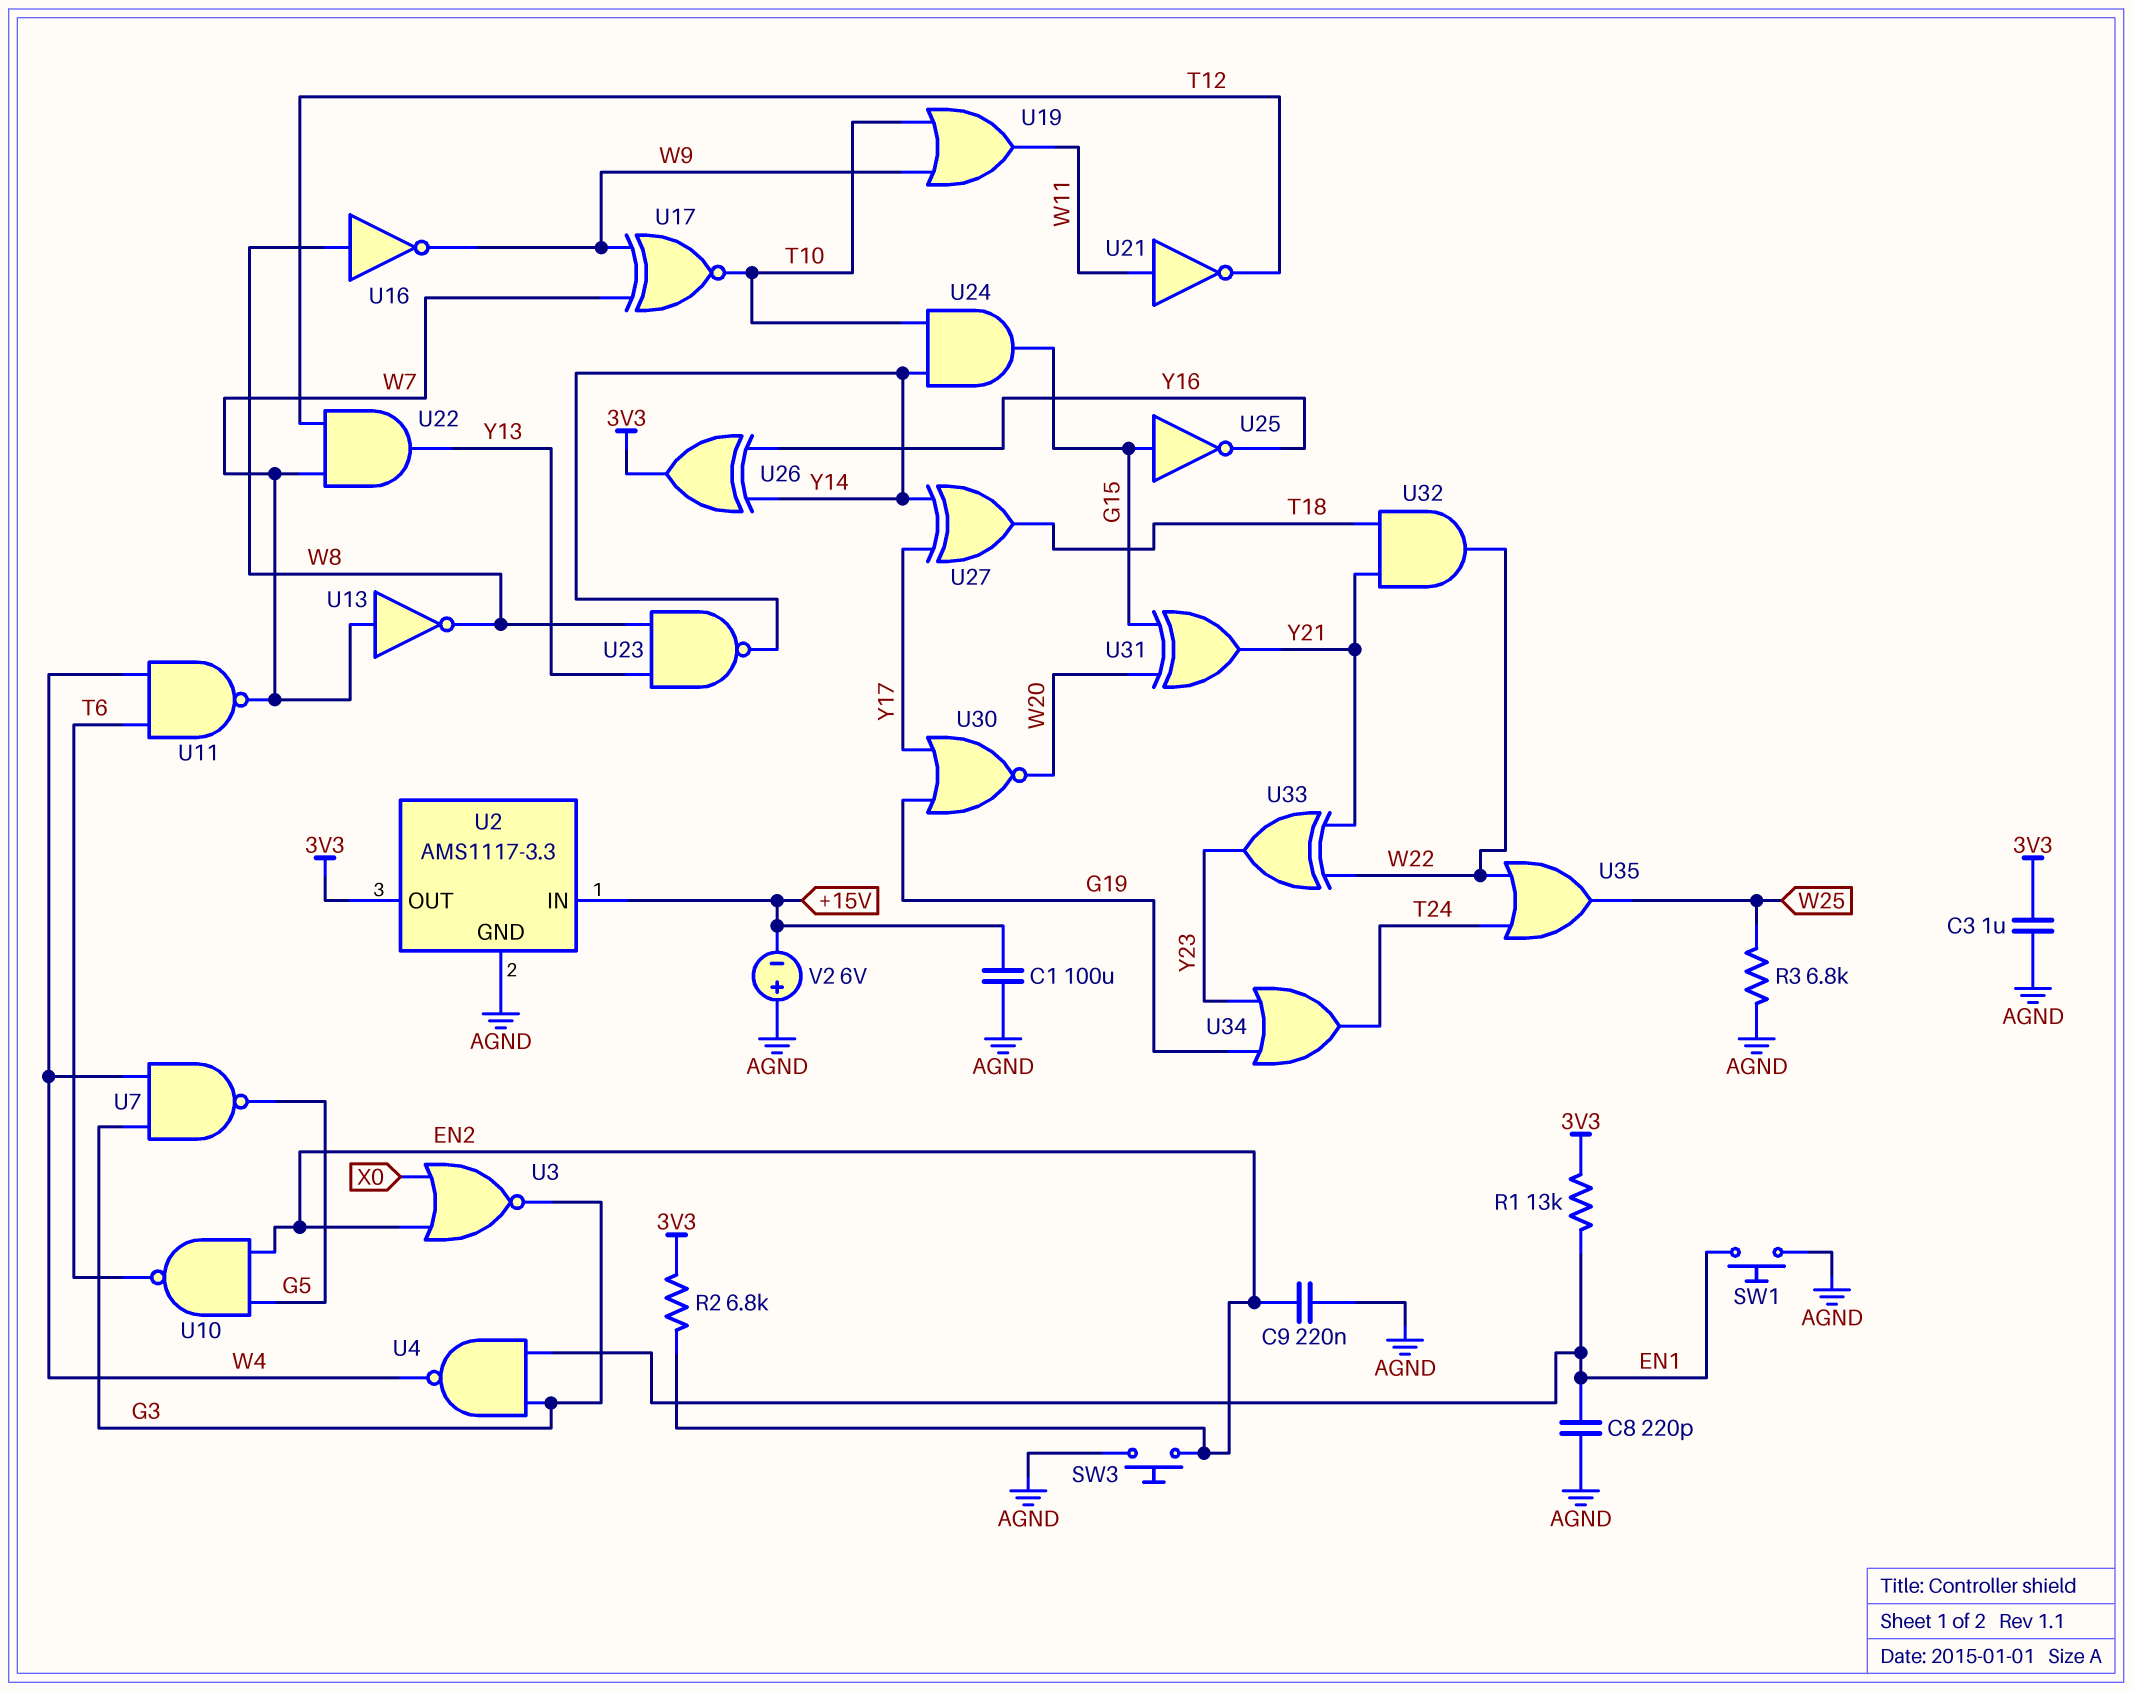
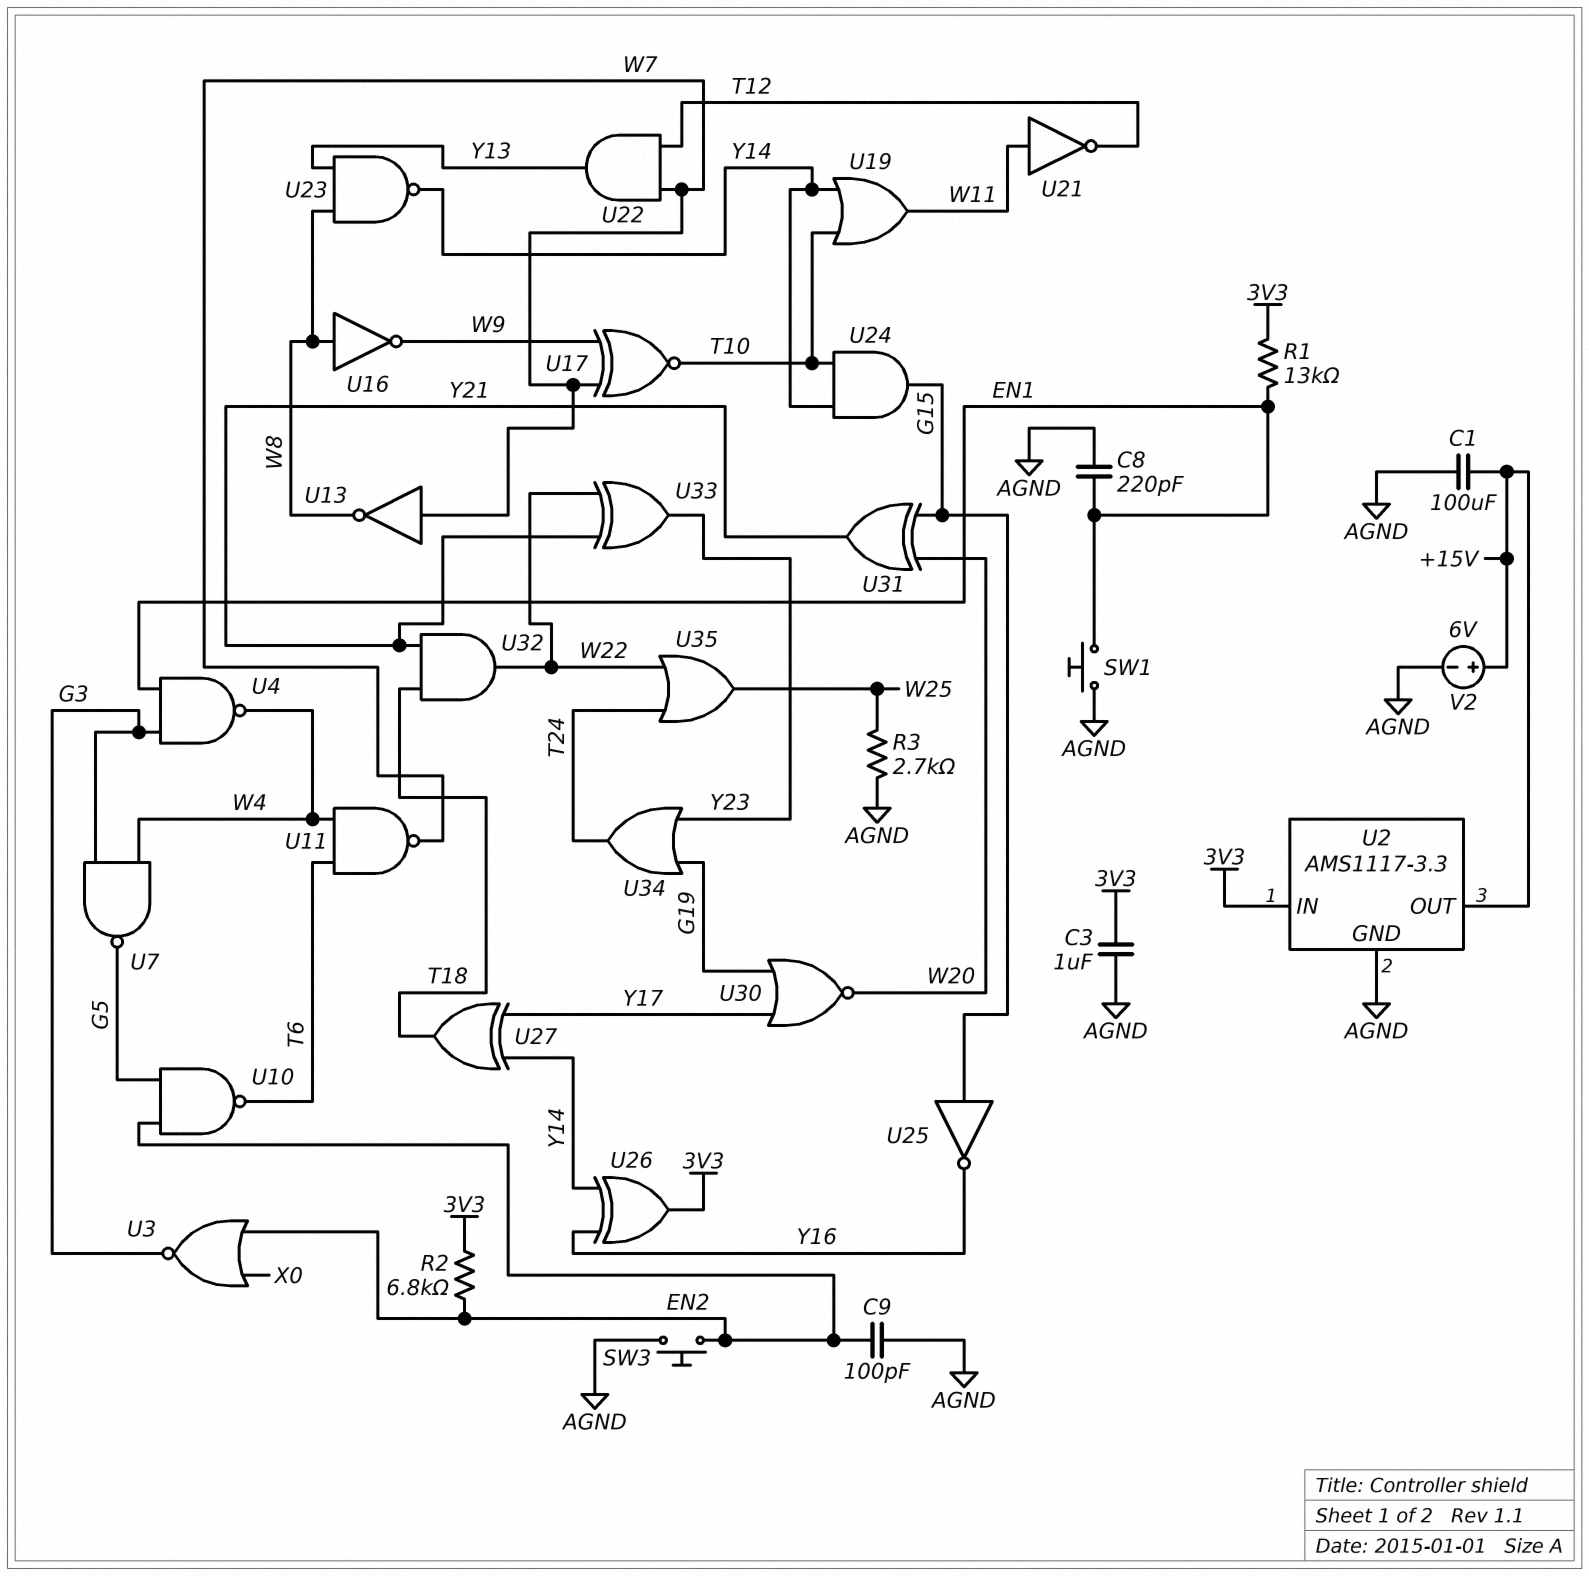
C9: 220nF (AGND, EN2) -> 100pF (AGND, EN2)
R3: 6.8k (AGND, W25) -> 2.7k (AGND, W25)
U2 pin IN: +15V -> 3V3
U2 pin OUT: 3V3 -> +15V
U19: OR (in T10, in W9, out W11) -> OR (in T10, in Y14, out W11)
V2: 6V (plus AGND, minus +15V) -> 6V (plus +15V, minus AGND)

